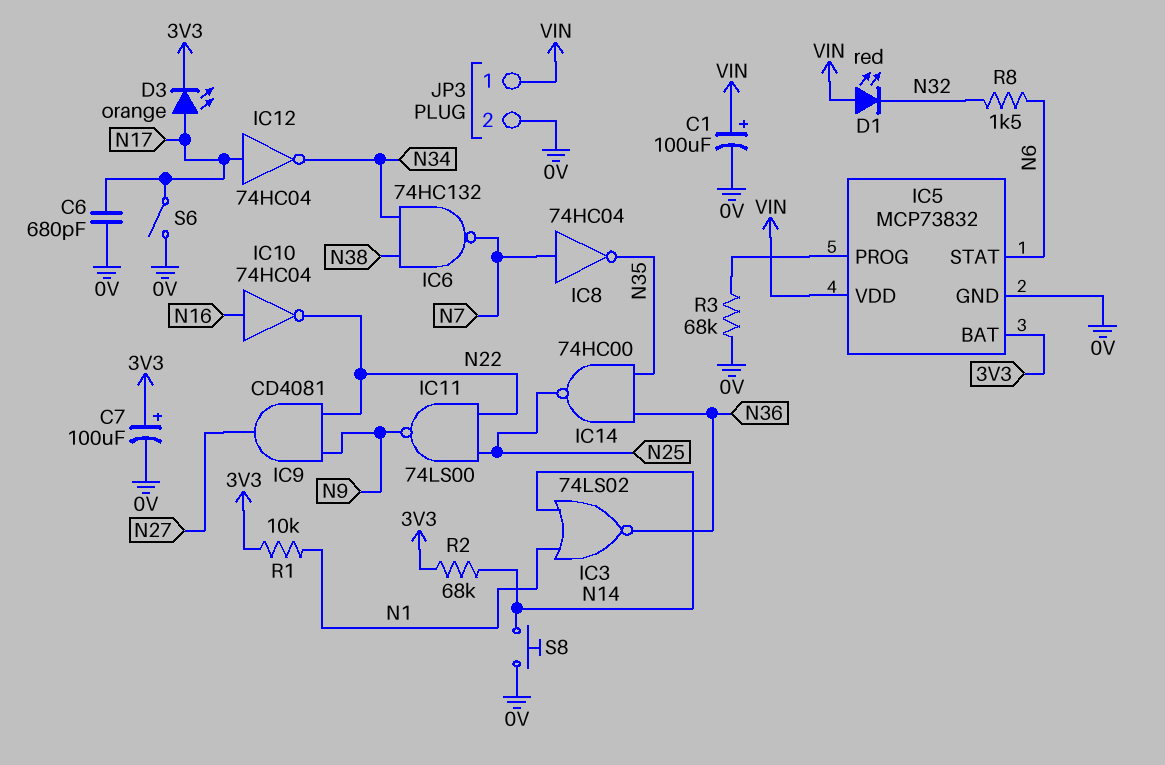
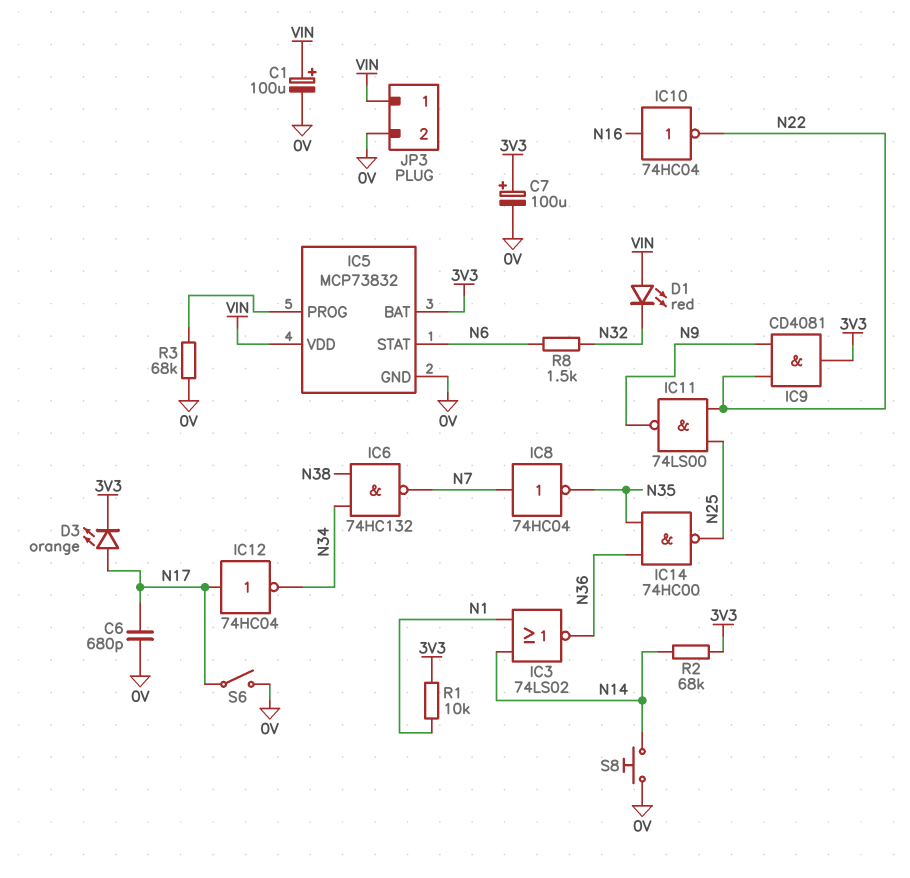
IC9: AND CD4081 (in N9, in N22, out N27) -> AND CD4081 (in N9, in N22, out 3V3)

